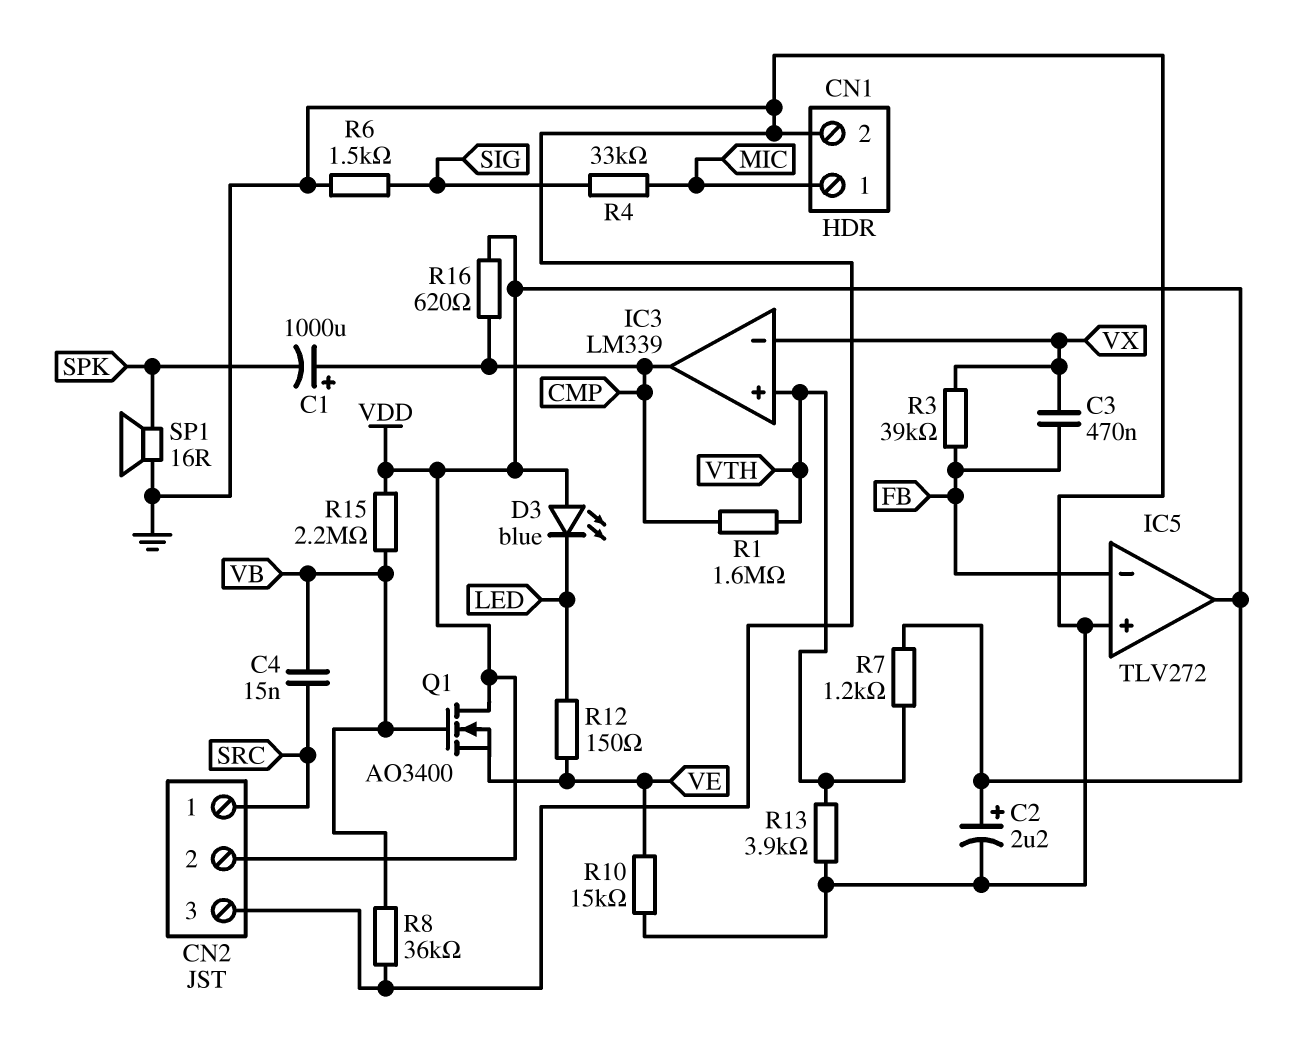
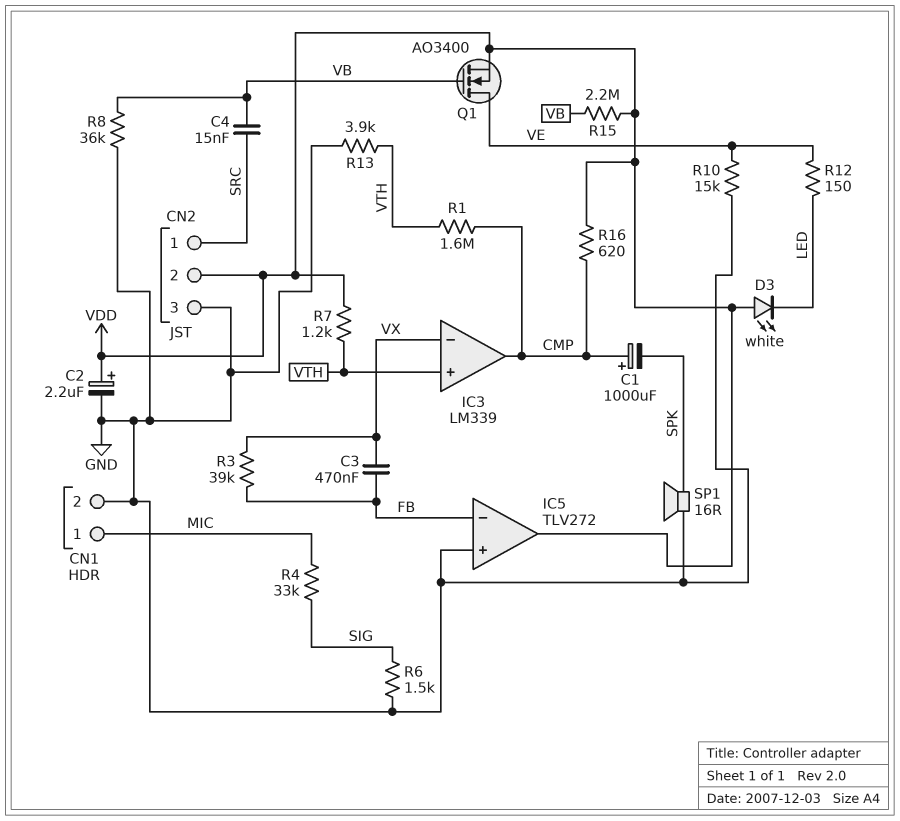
D3: LED blue (A VDD, K LED) -> LED white (A VDD, K LED)
Q1: NMOS AO3400 (G VB, D VDD, S VE) -> NMOS AO3400 (G VB, D VE, S VDD)

